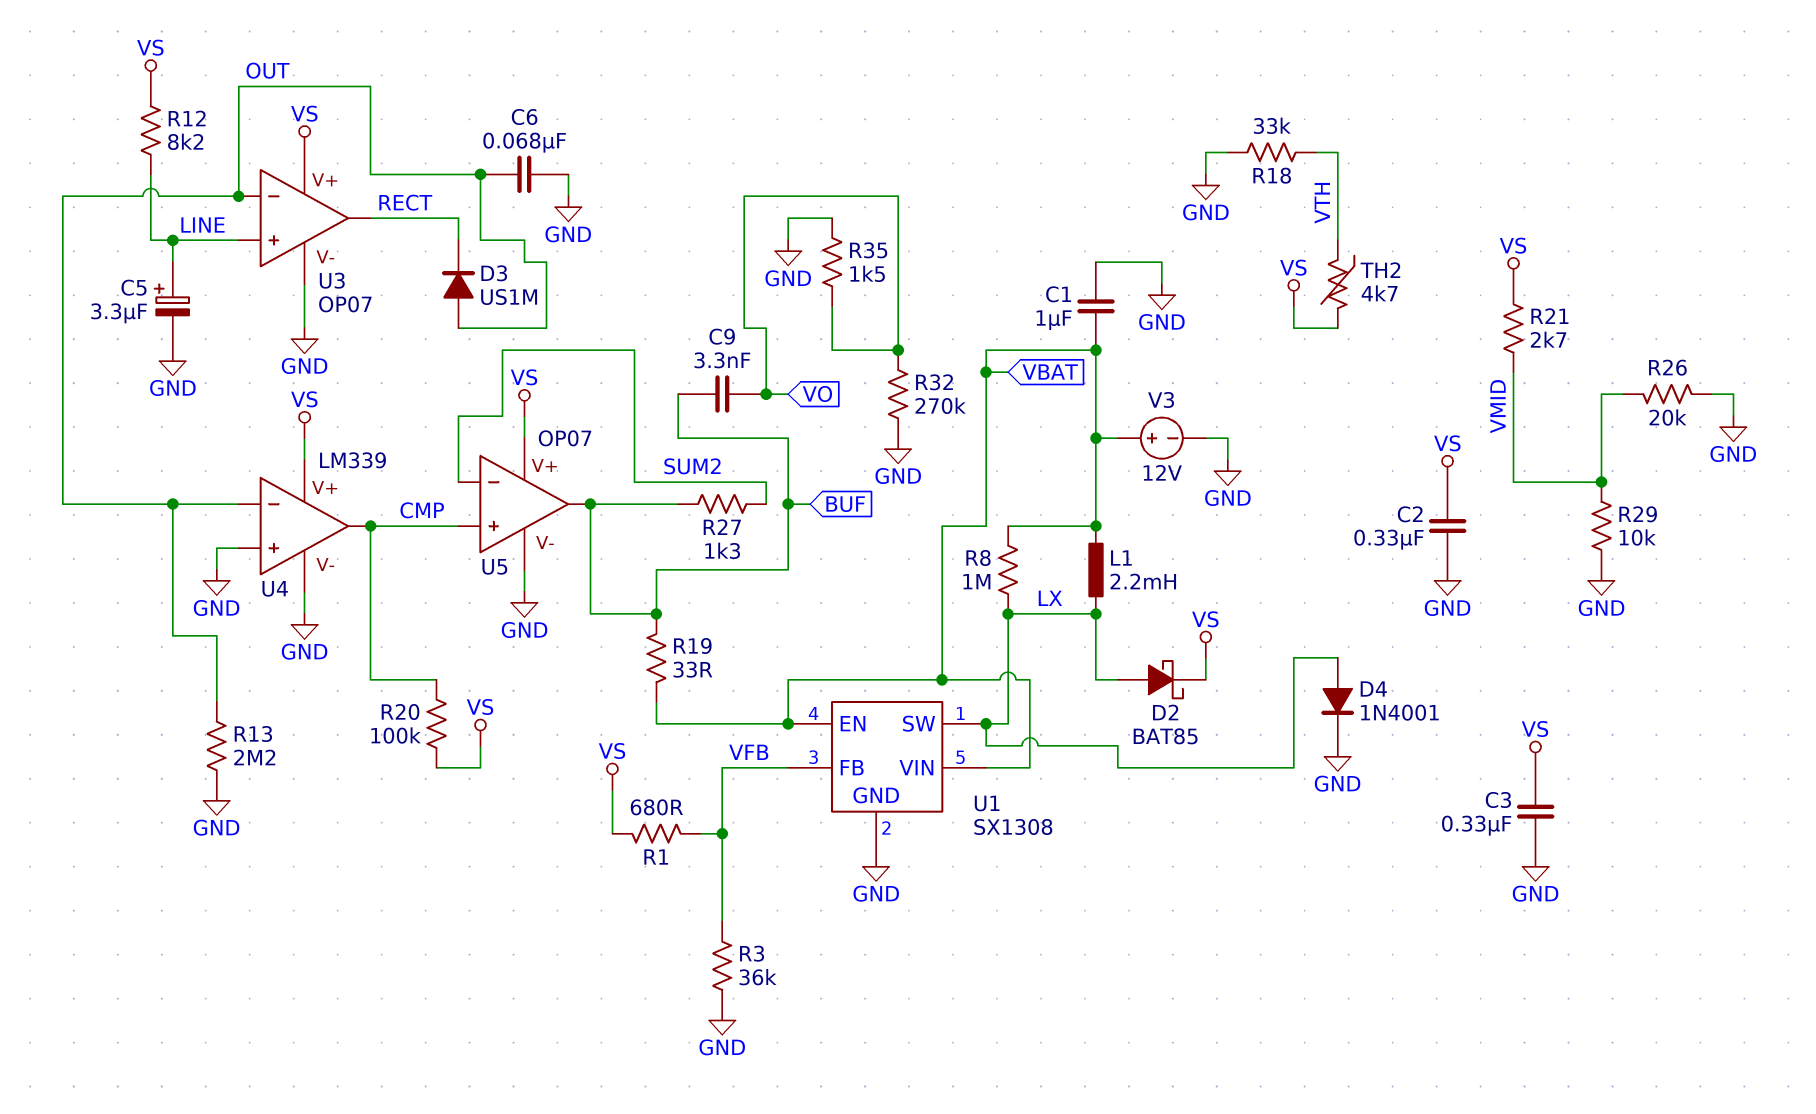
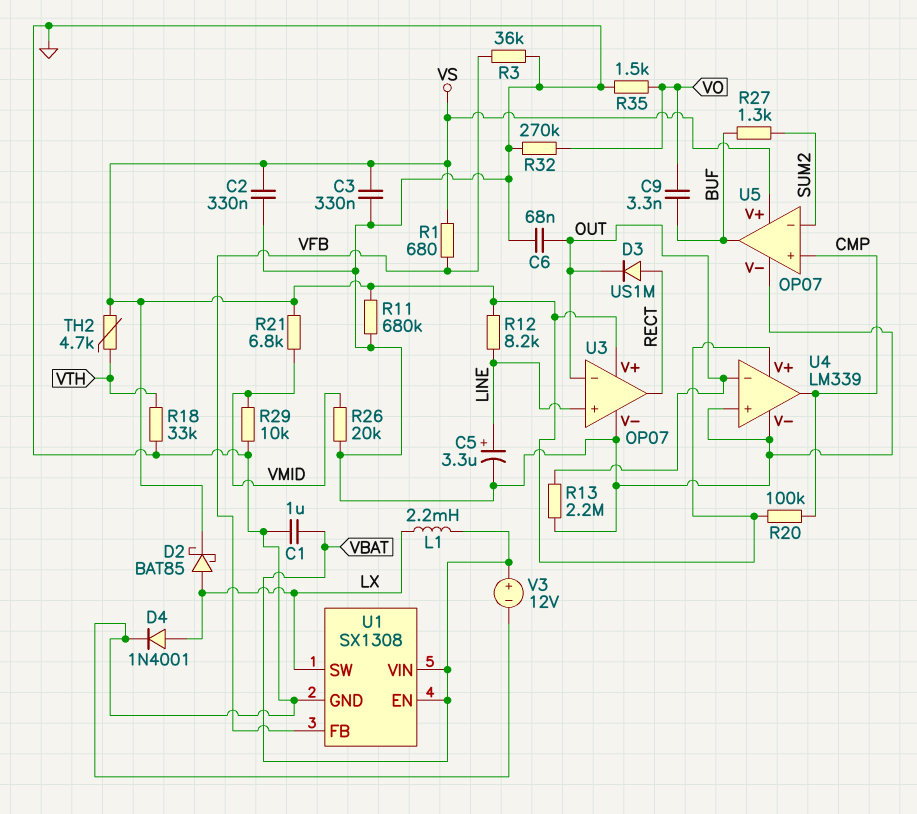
D3: diode US1M (A OUT, K RECT) -> diode US1M (A RECT, K OUT)
R8: 1M (LX, VBAT) -> none
R11: none -> 680k (GND, VS)
R19: 33 (BUF, VBAT) -> none
R21: 2.7k (VMID, VS) -> 6.8k (VMID, VS)

